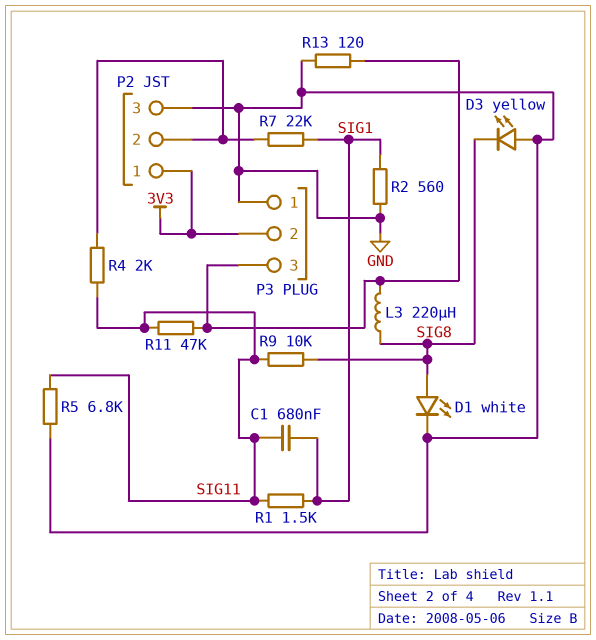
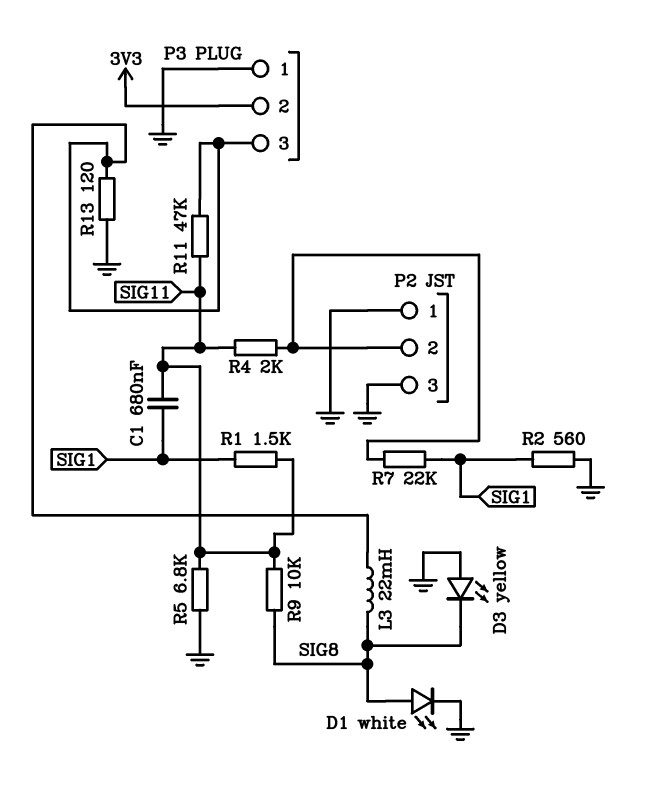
L3: 220uH (P3/3, SIG8) -> 22mH (P3/3, SIG8)
P2 pin 1: 3V3 -> GND

